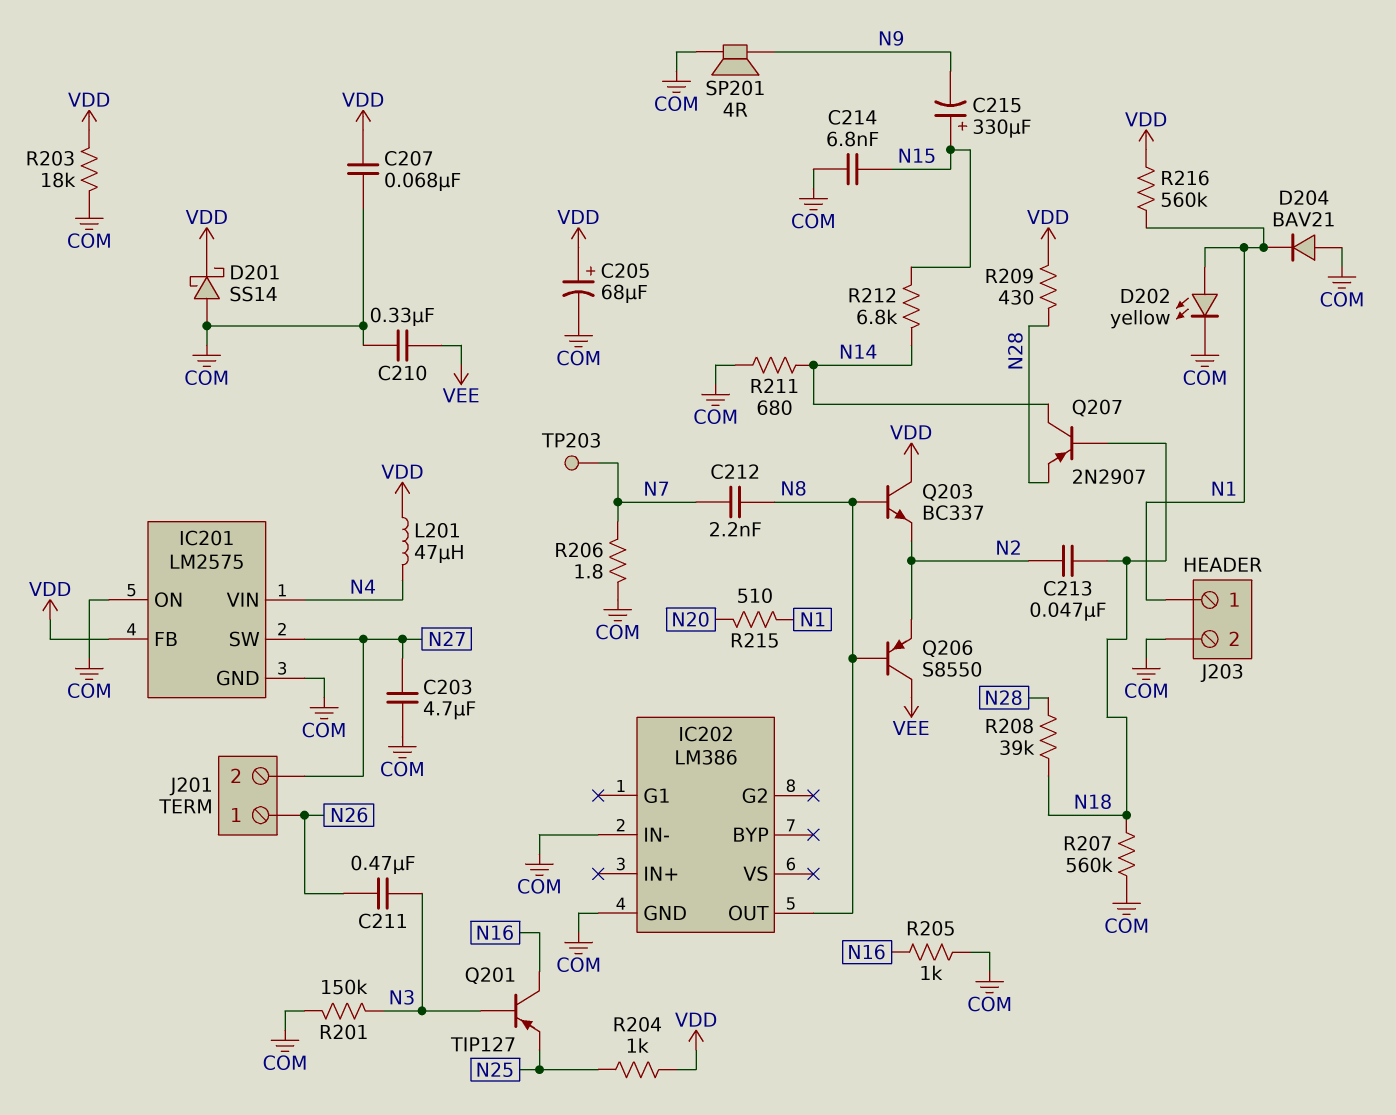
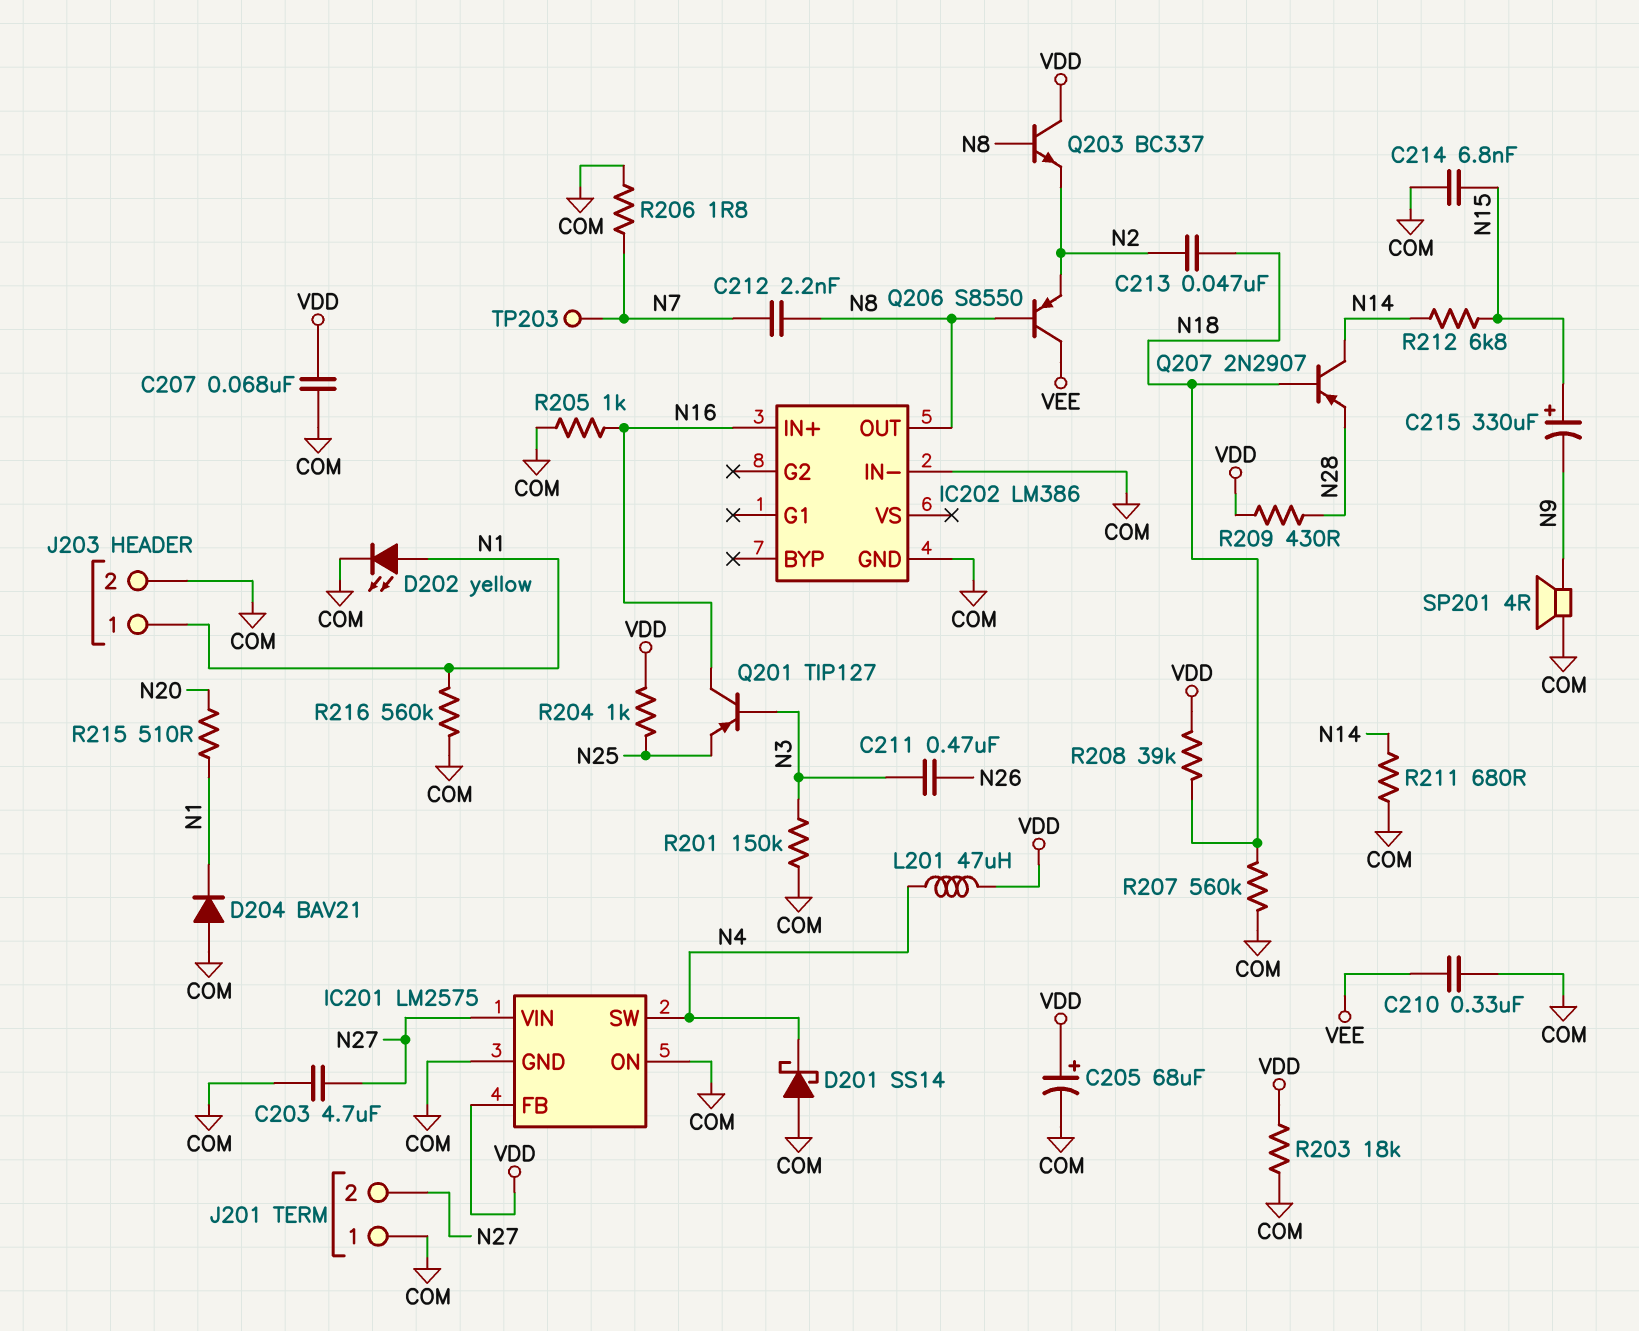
D201: schottky SS14 (A COM, K VDD) -> schottky SS14 (A COM, K N4)
IC201 pin SW: N27 -> N4
IC201 pin VIN: N4 -> N27
IC202 pin IN+: none -> N16
J201 pin 1: N26 -> COM
R208: 39k (N18, N28) -> 39k (N18, VDD)
R216: 560k (N1, VDD) -> 560k (COM, N1)

